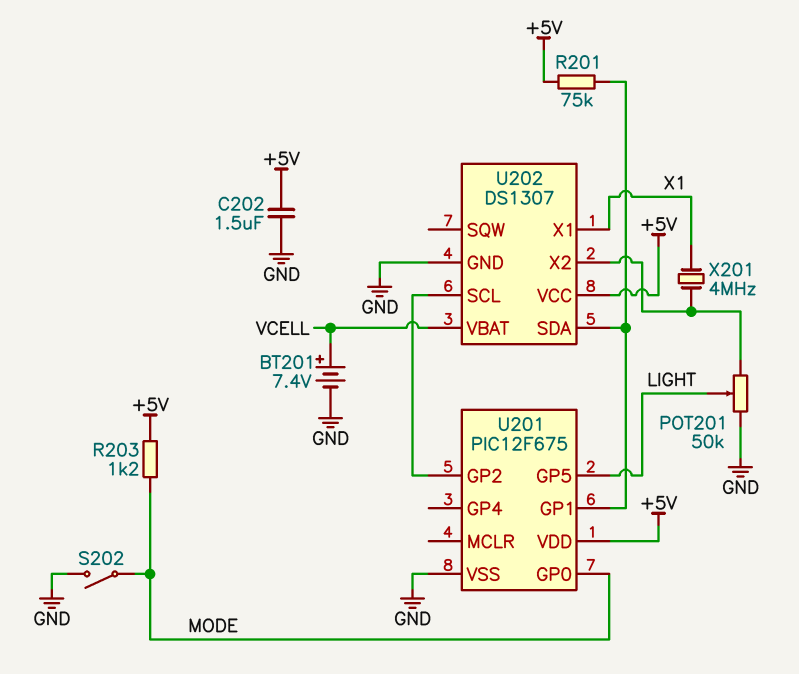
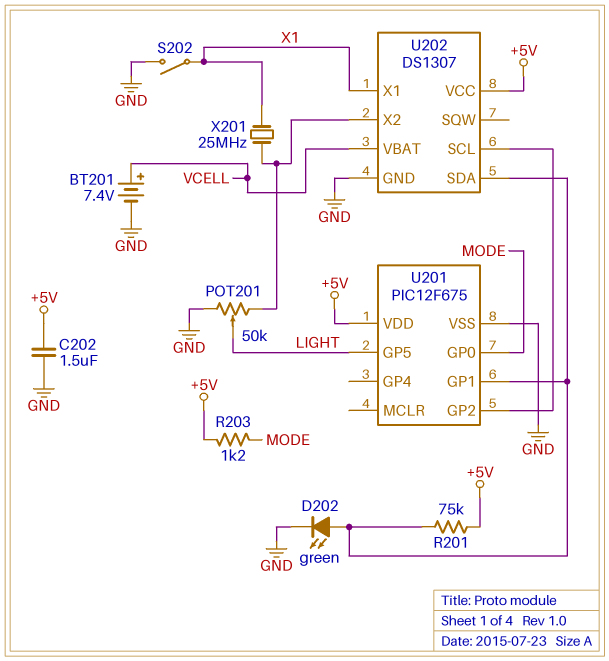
D202: none -> LED green (A U201/GP1, K GND)
S202: switch (GND, MODE) -> switch (GND, X1)
X201: 4MHz (U202/X2, X1) -> 25MHz (U202/X2, X1)

